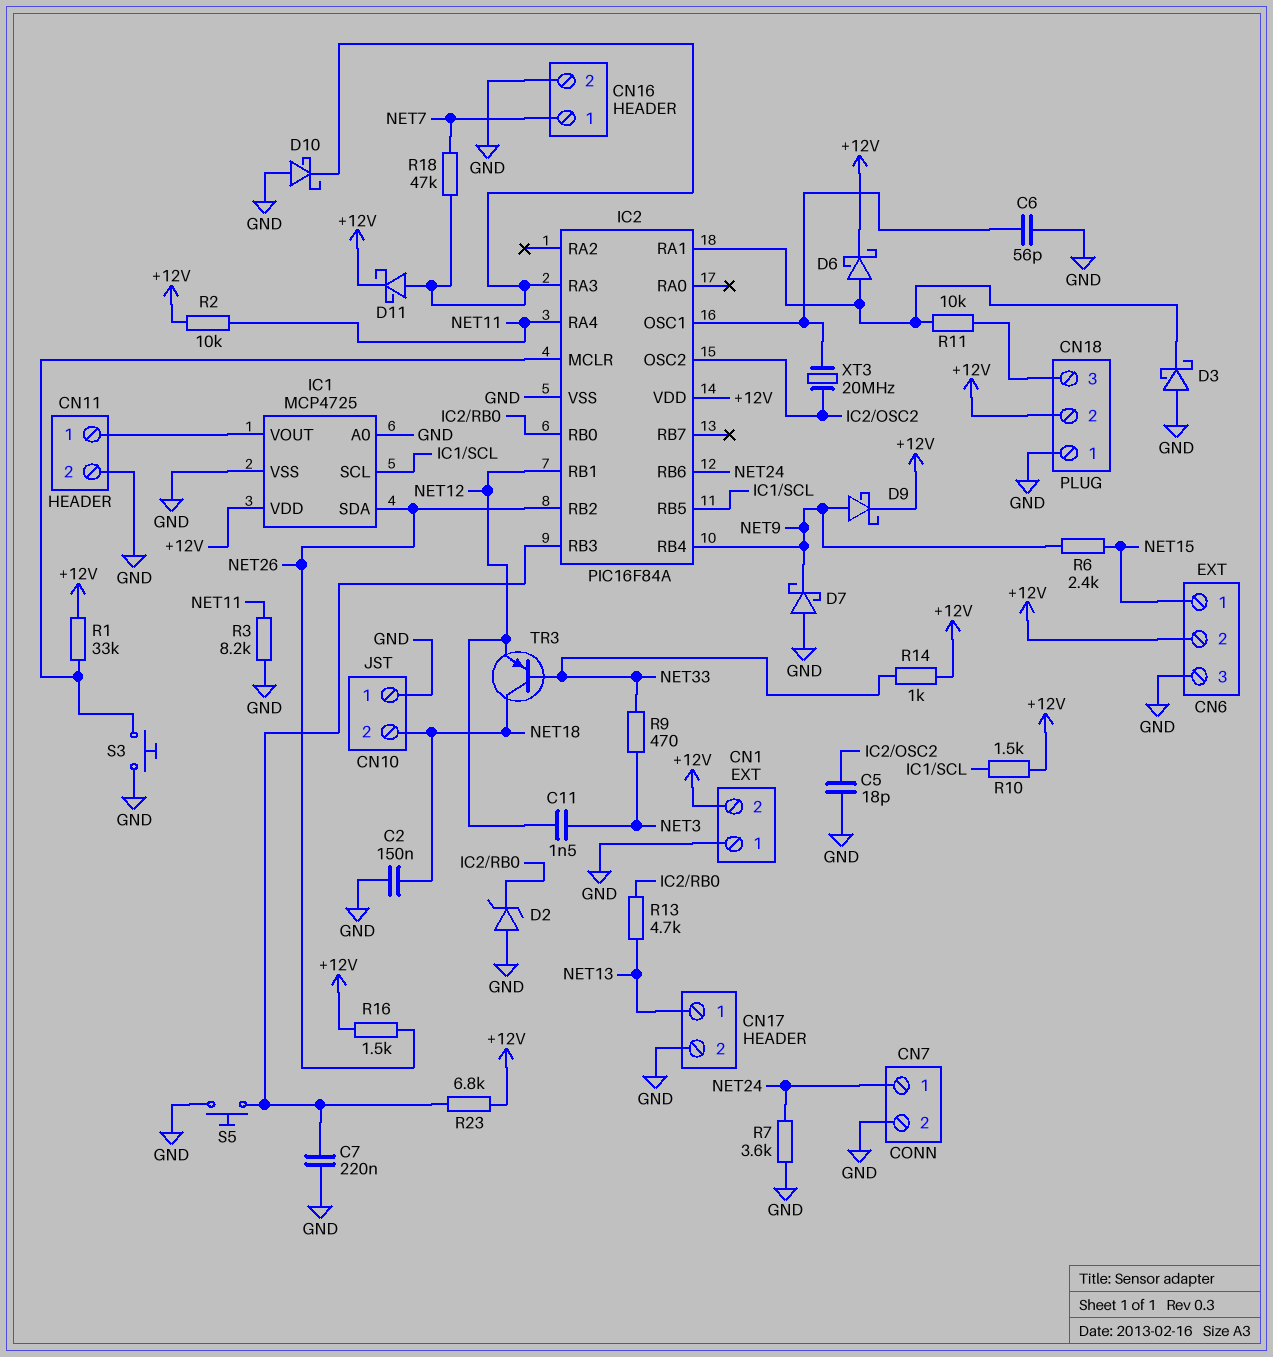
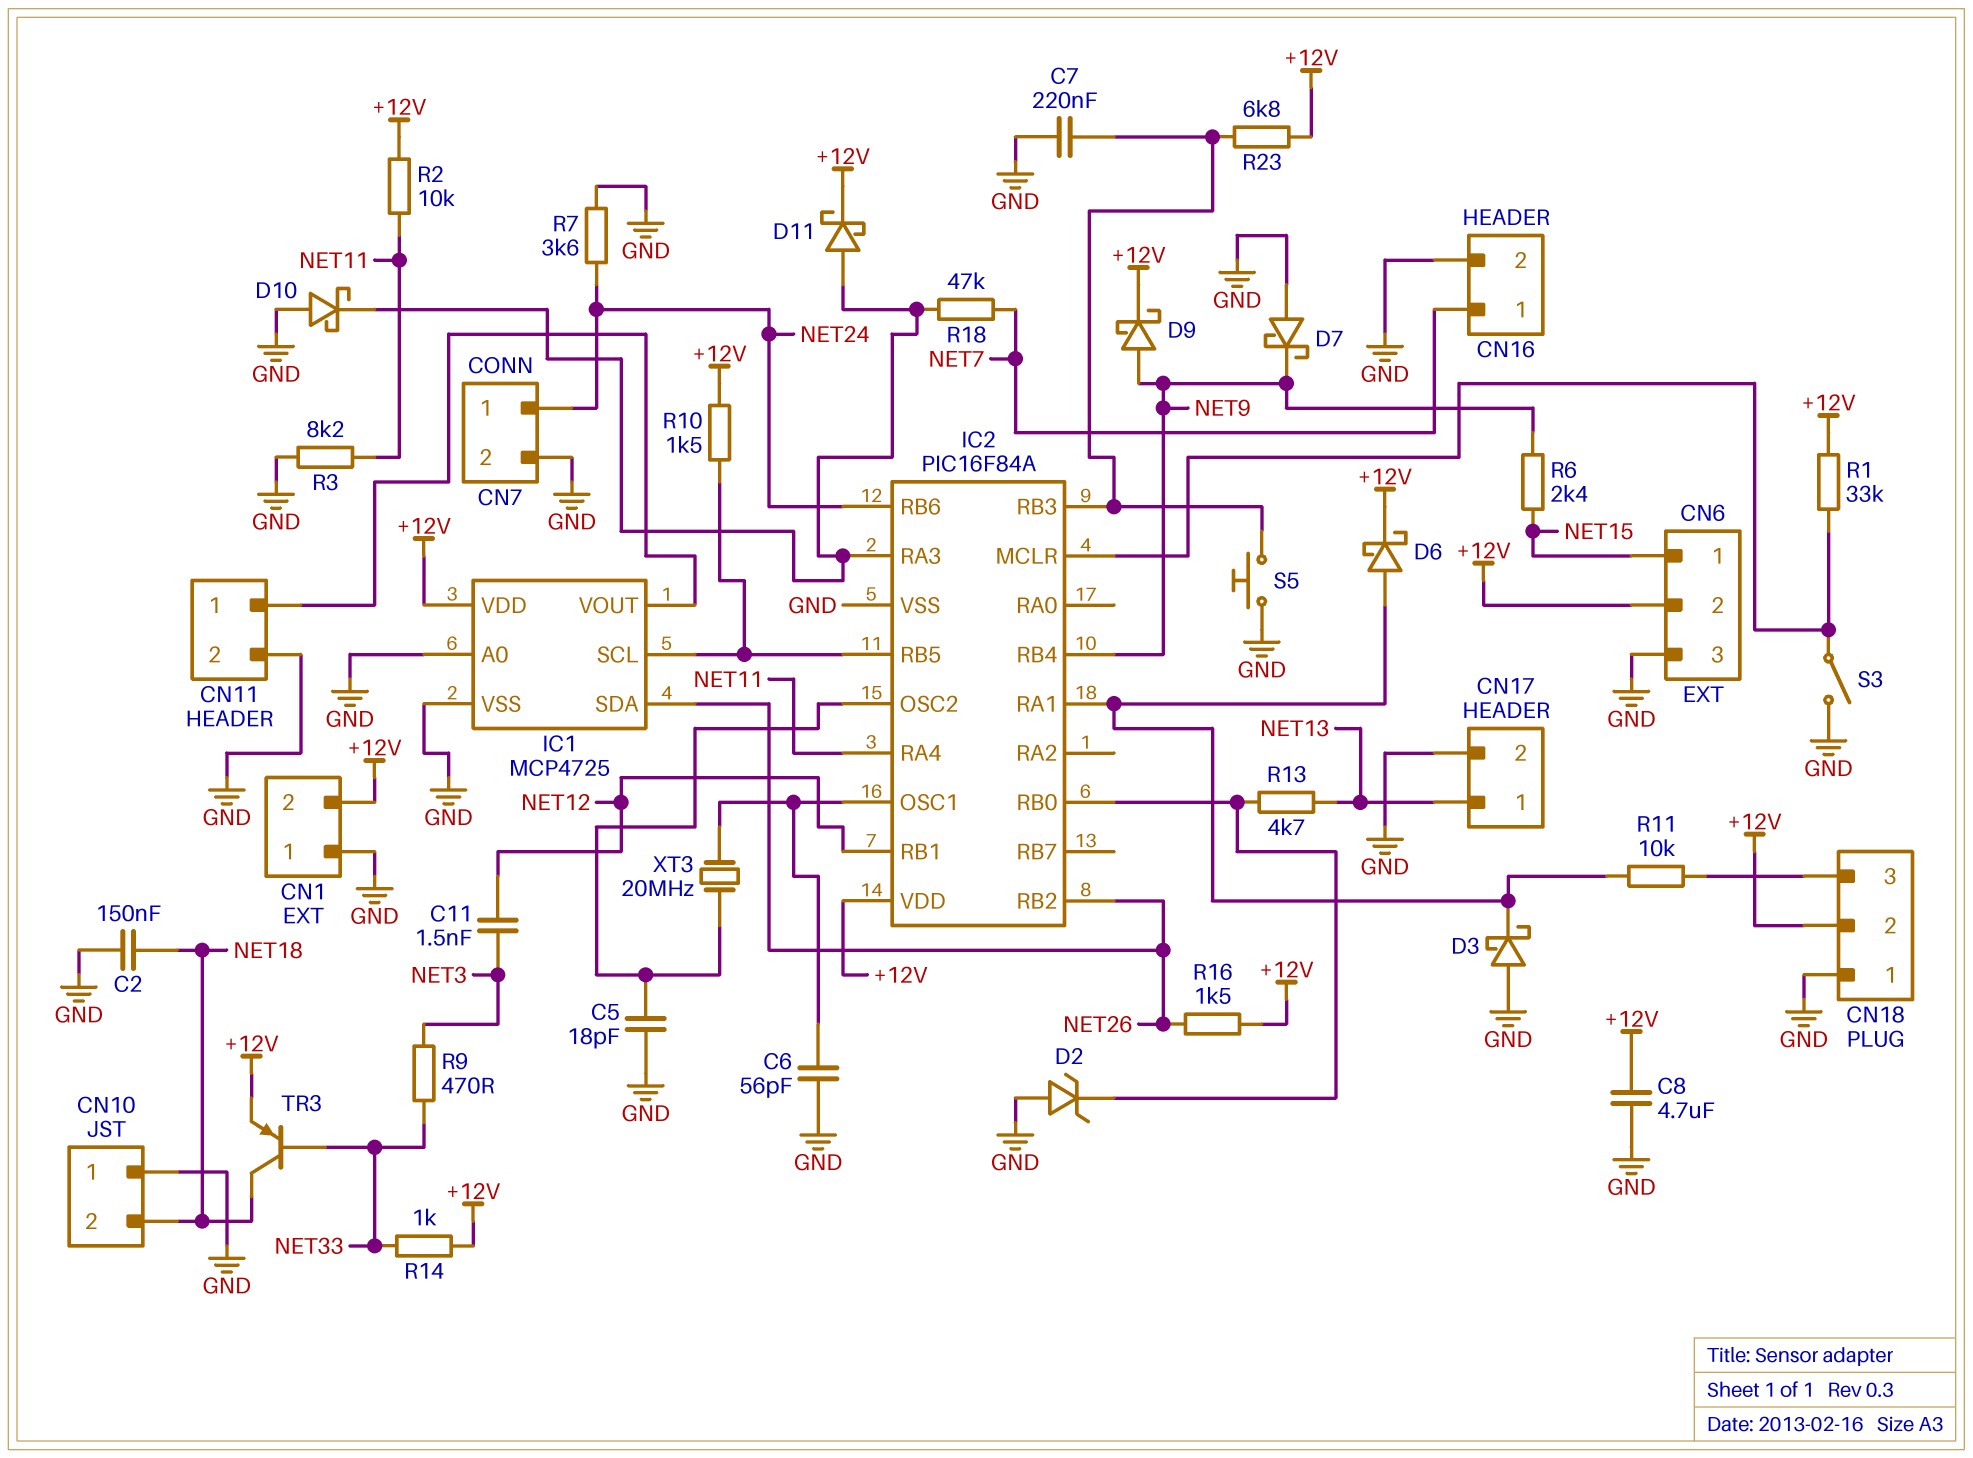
C8: none -> 4.7uF (+12V, GND)
S3: button (GND, IC2/MCLR) -> switch (GND, IC2/MCLR)
TR3: PNP (B NET33, C NET18, E NET12) -> PNP (B NET33, C NET18, E +12V)

